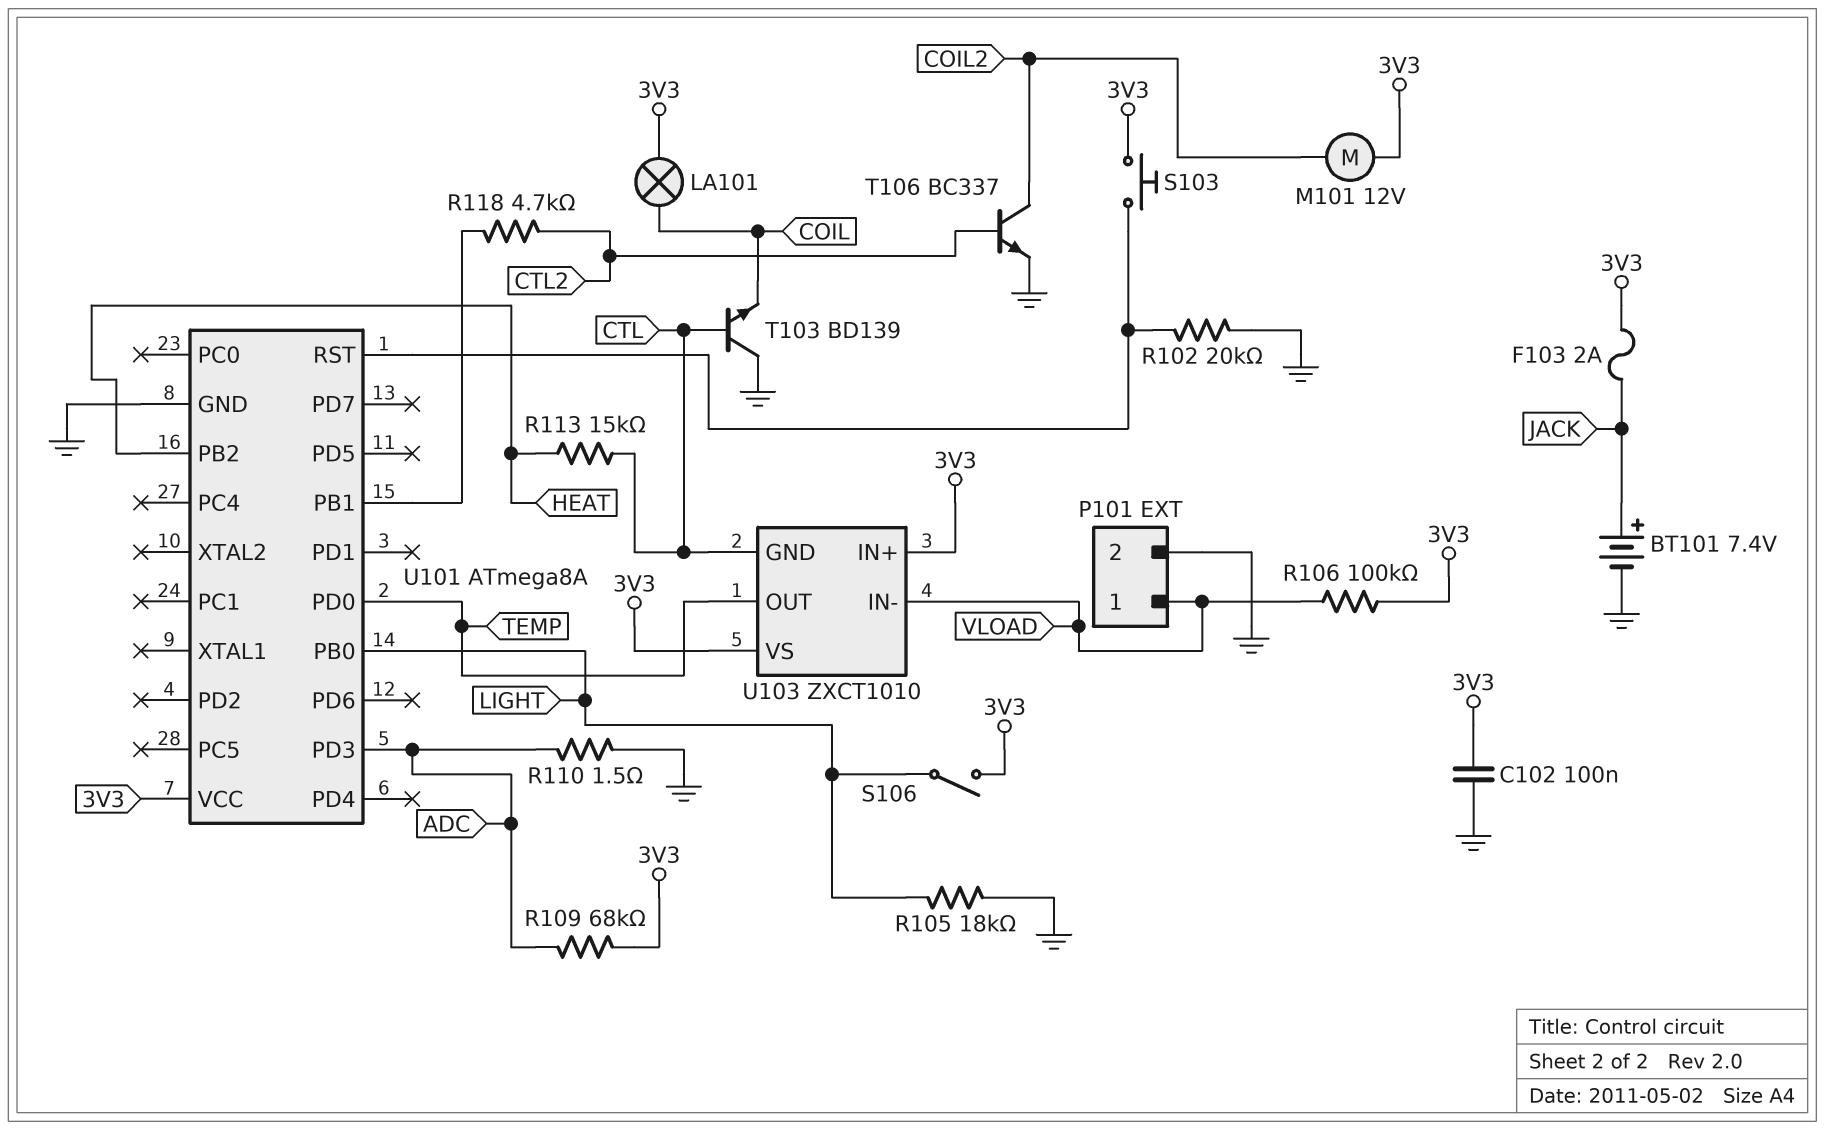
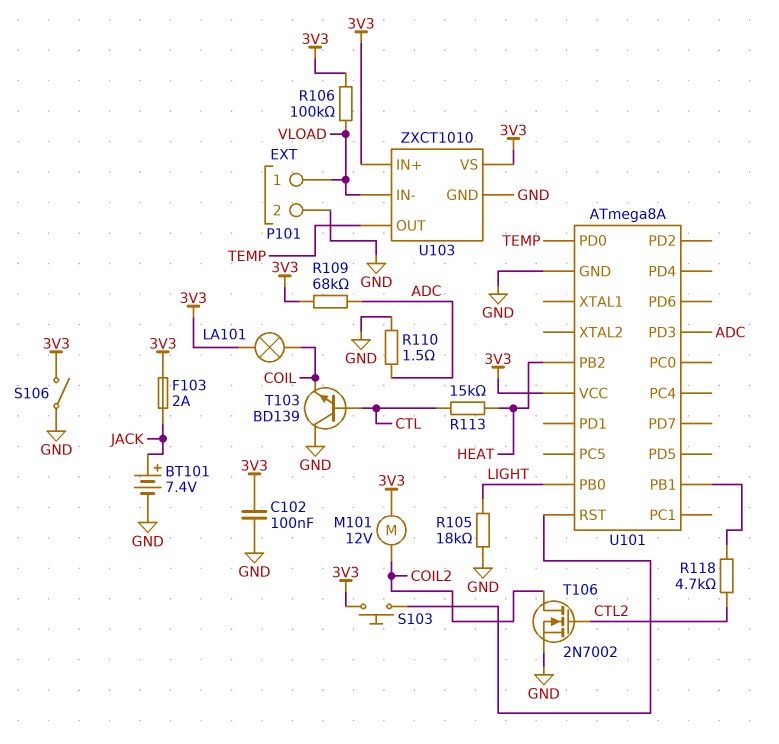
R102: 20k (GND, U101/RST) -> none
S106: switch (3V3, LIGHT) -> switch (3V3, GND)
T106: NPN BC337 (B CTL2, C COIL2, E GND) -> NMOS 2N7002 (G CTL2, D COIL2, S GND)
U103 pin GND: CTL -> GND

